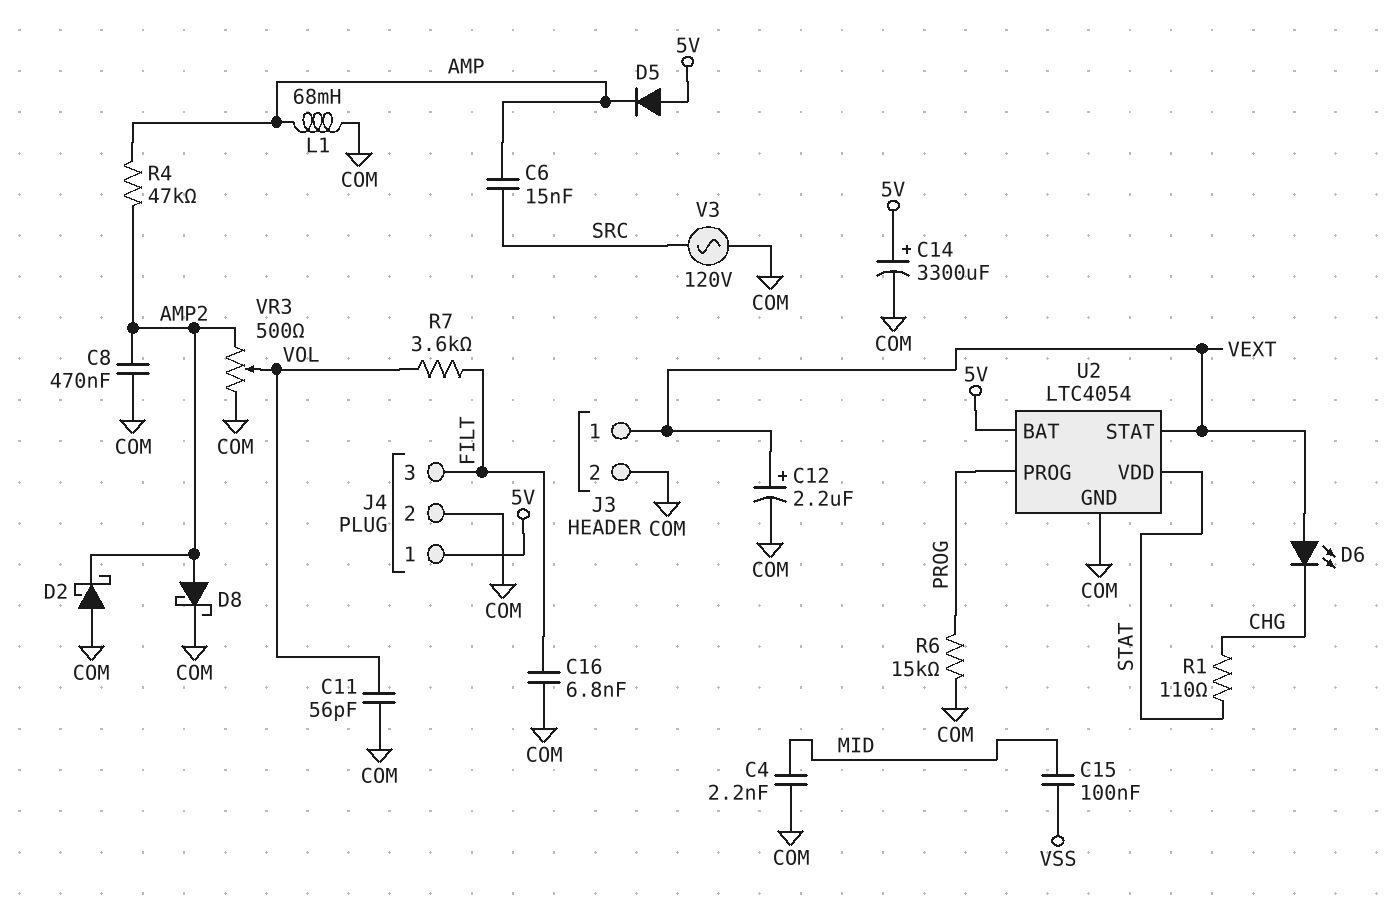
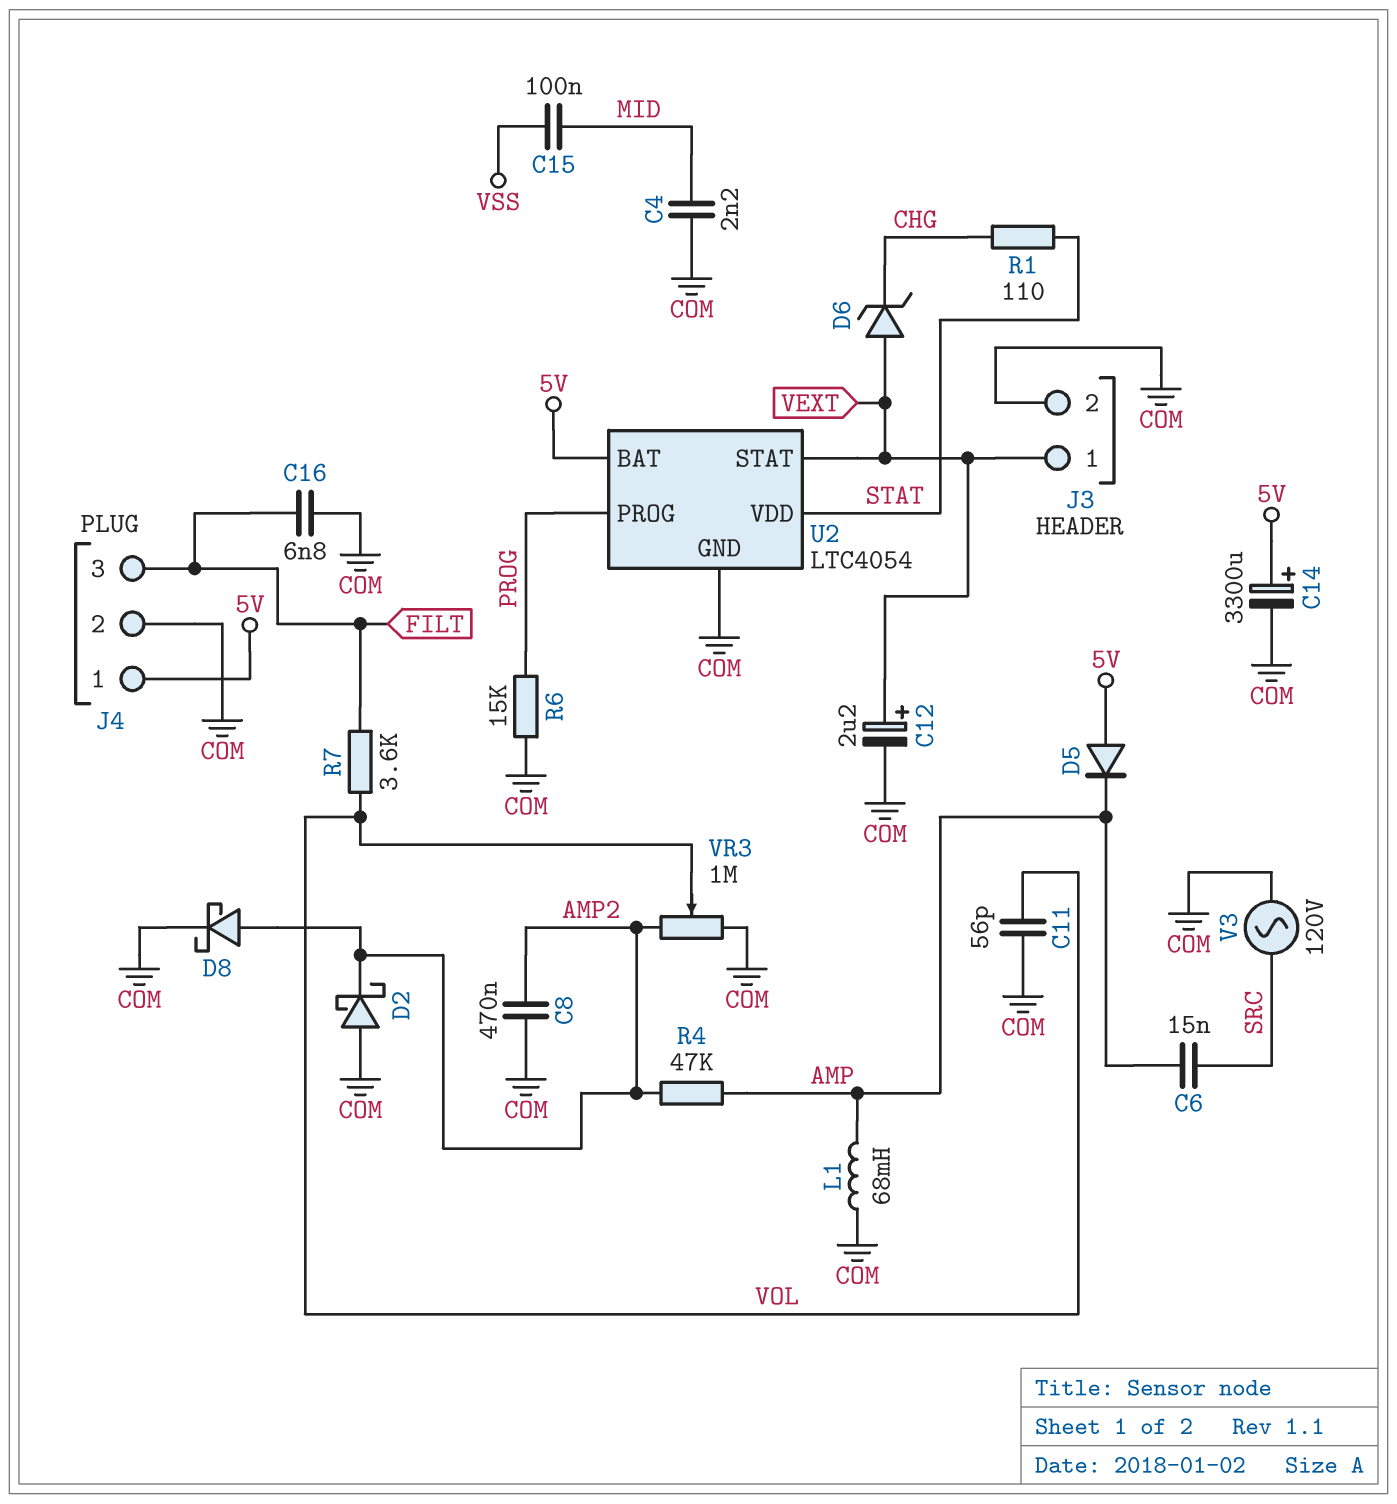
D6: LED (A VEXT, K CHG) -> zener (A VEXT, K CHG)
VR3: 500 (AMP2, COM, wiper VOL) -> 1M (AMP2, COM, wiper VOL)

